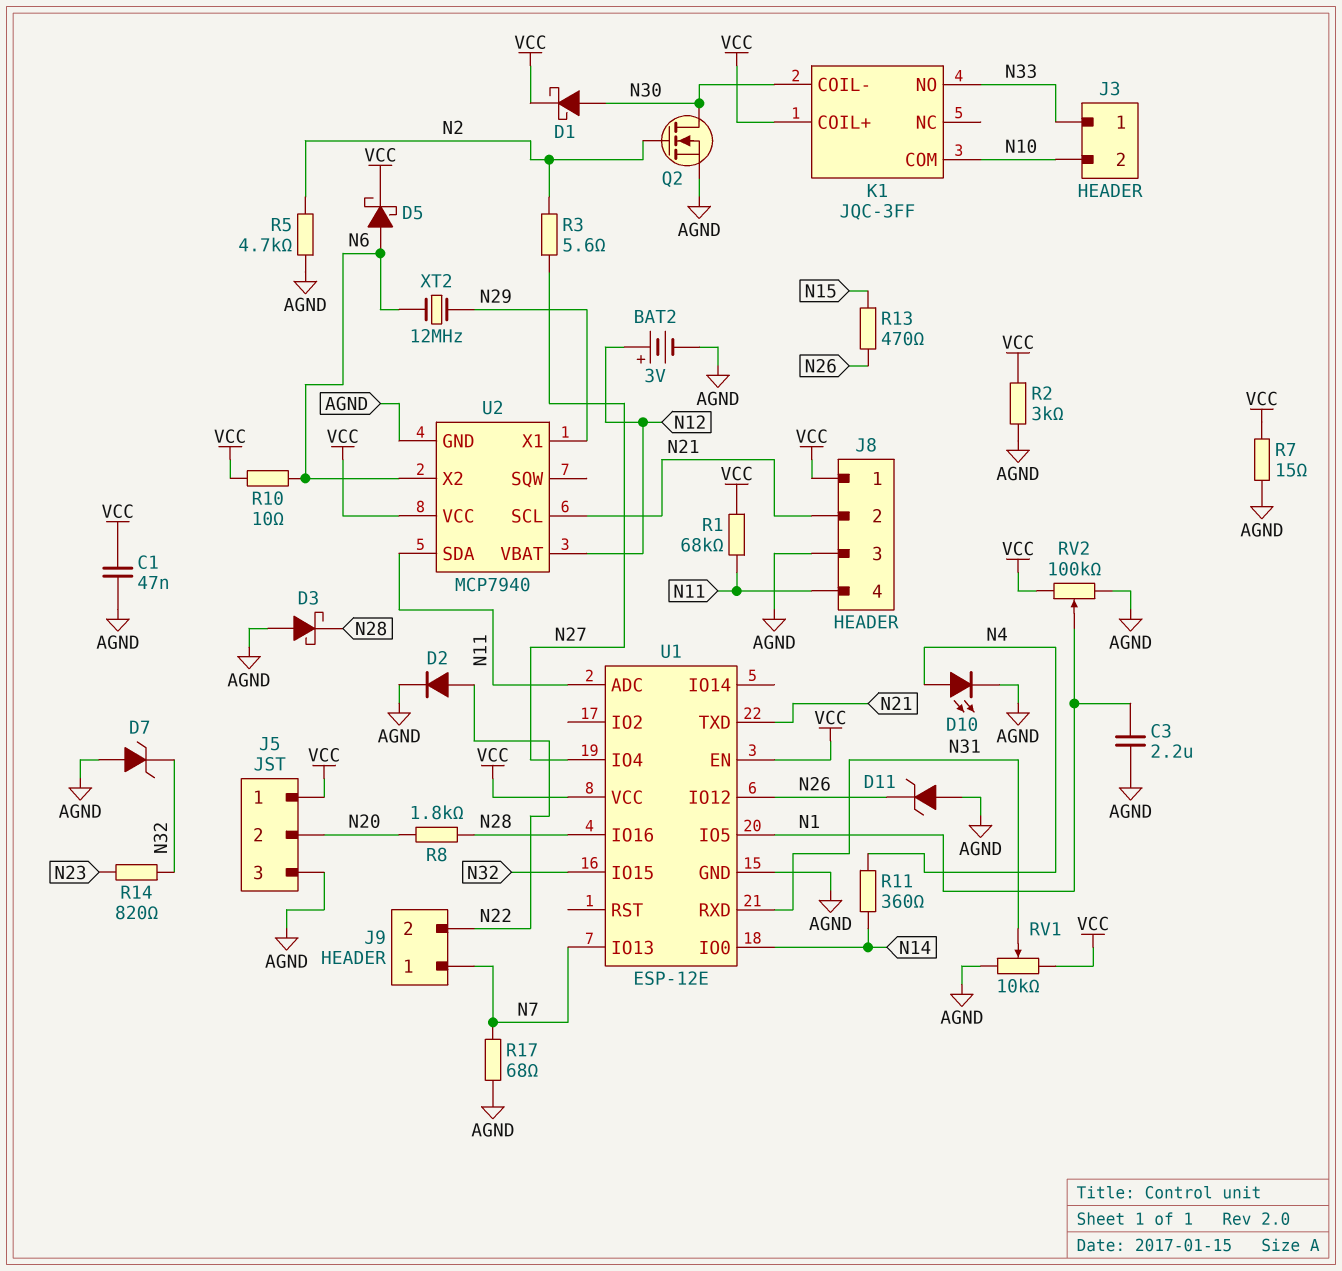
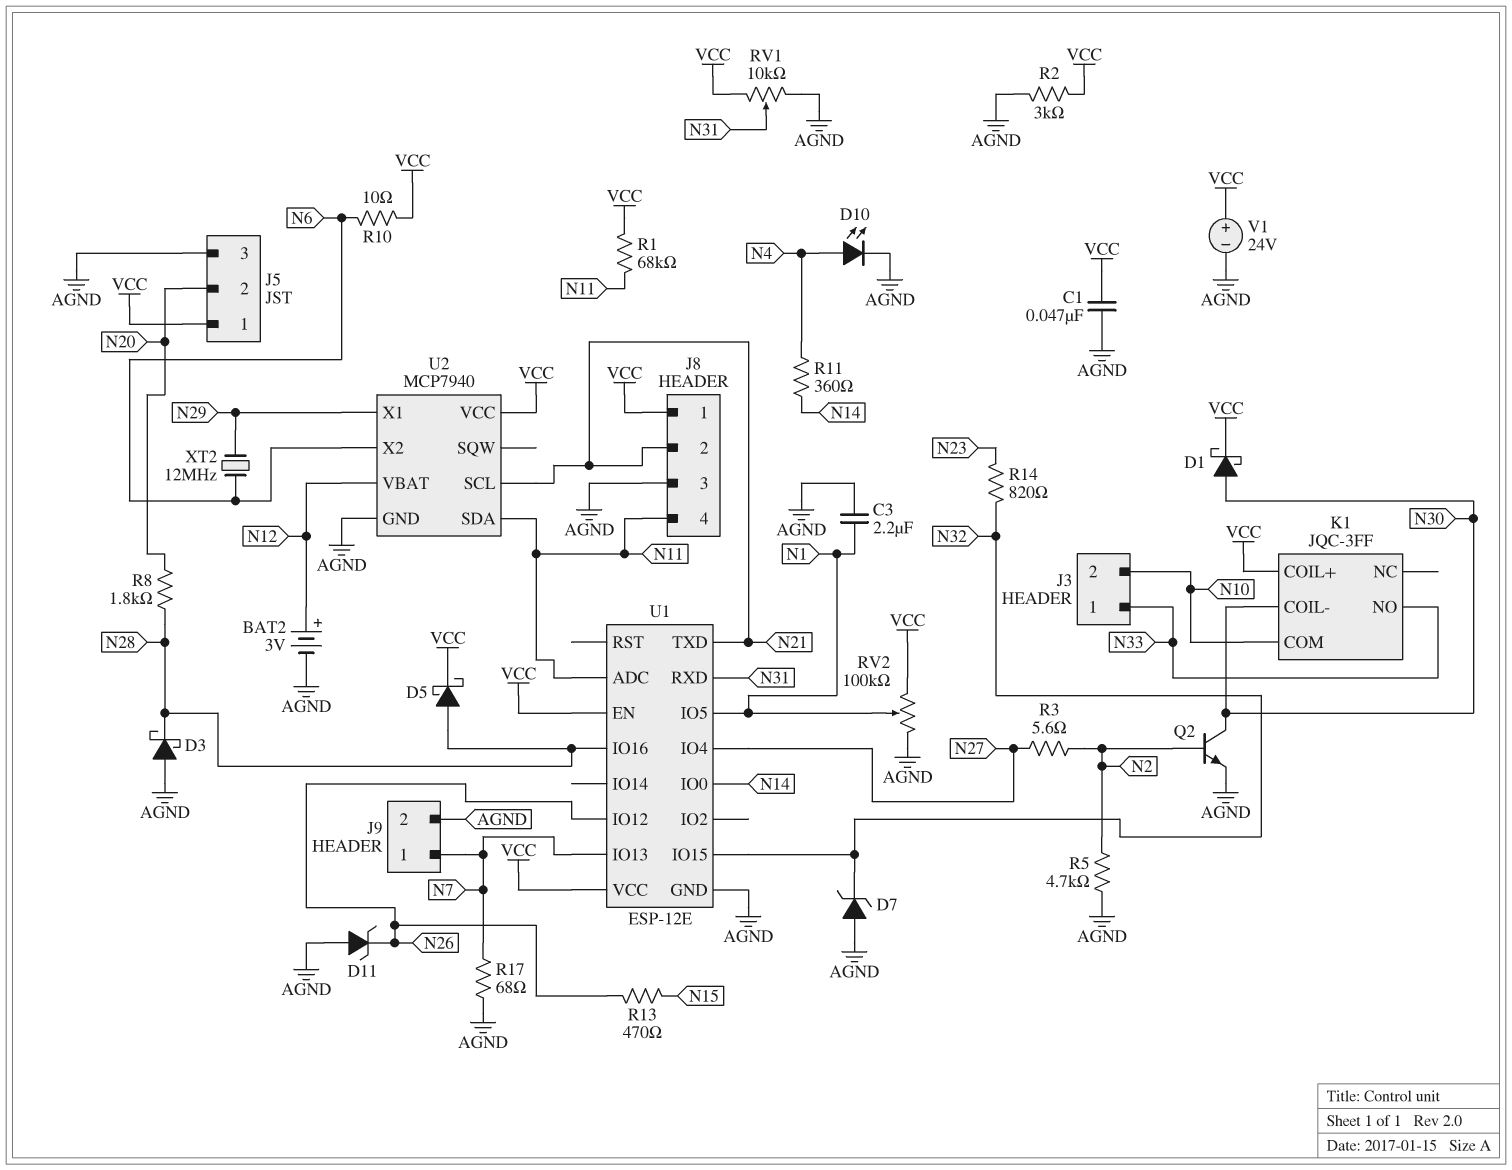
D2: diode (A N22, K AGND) -> none
D5: schottky (A N6, K VCC) -> schottky (A N28, K VCC)
J9 pin 2: N22 -> AGND
Q2: NMOS (G N2, D N30, S AGND) -> NPN (B N2, C N30, E AGND)
R7: 15 (AGND, VCC) -> none
V1: none -> 24V (plus VCC, minus AGND)

